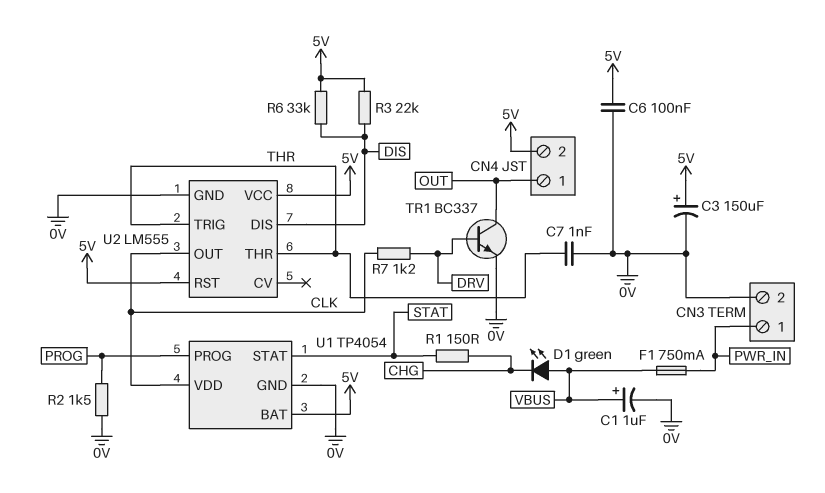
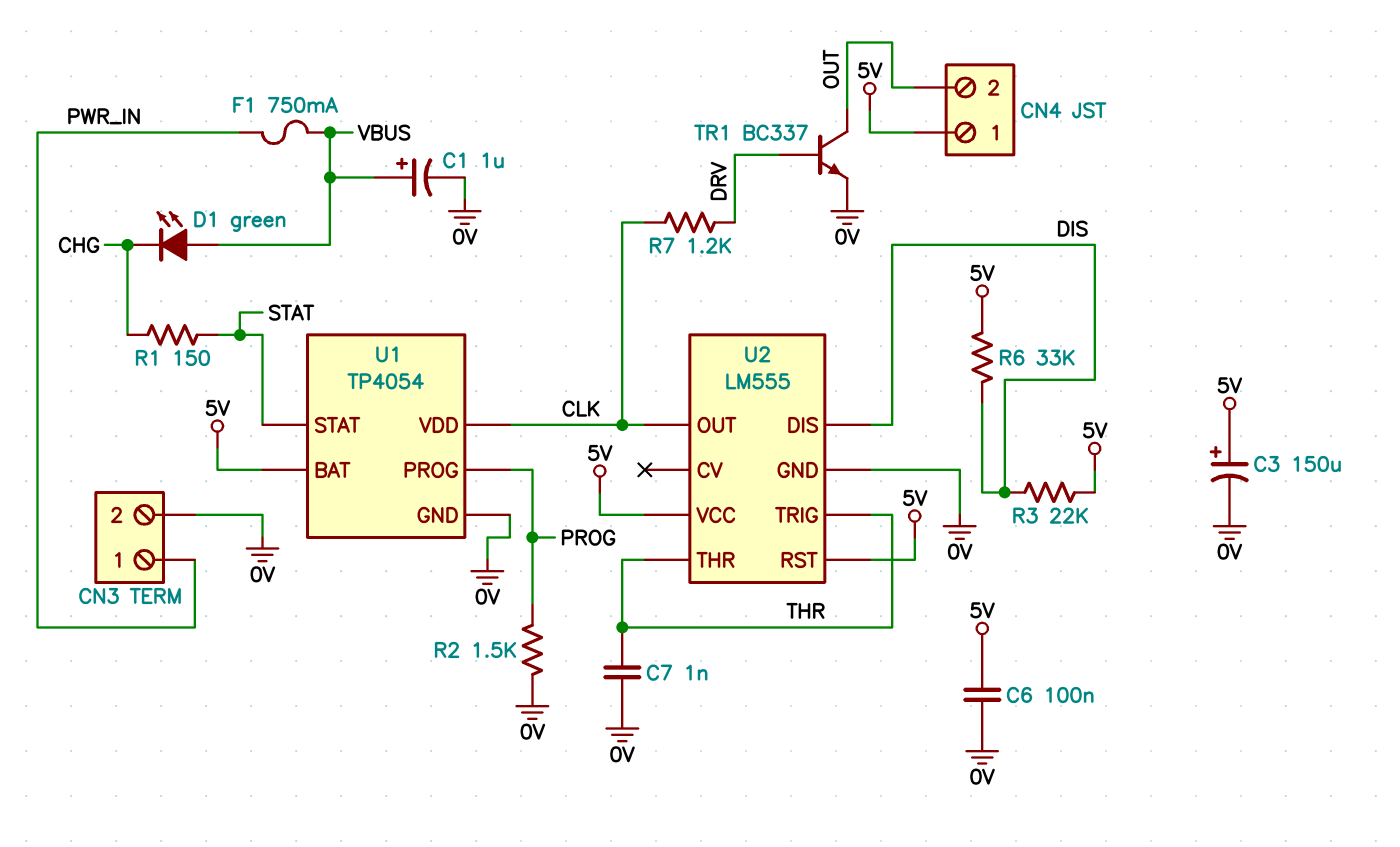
CN4 pin 1: OUT -> 5V
CN4 pin 2: 5V -> OUT

